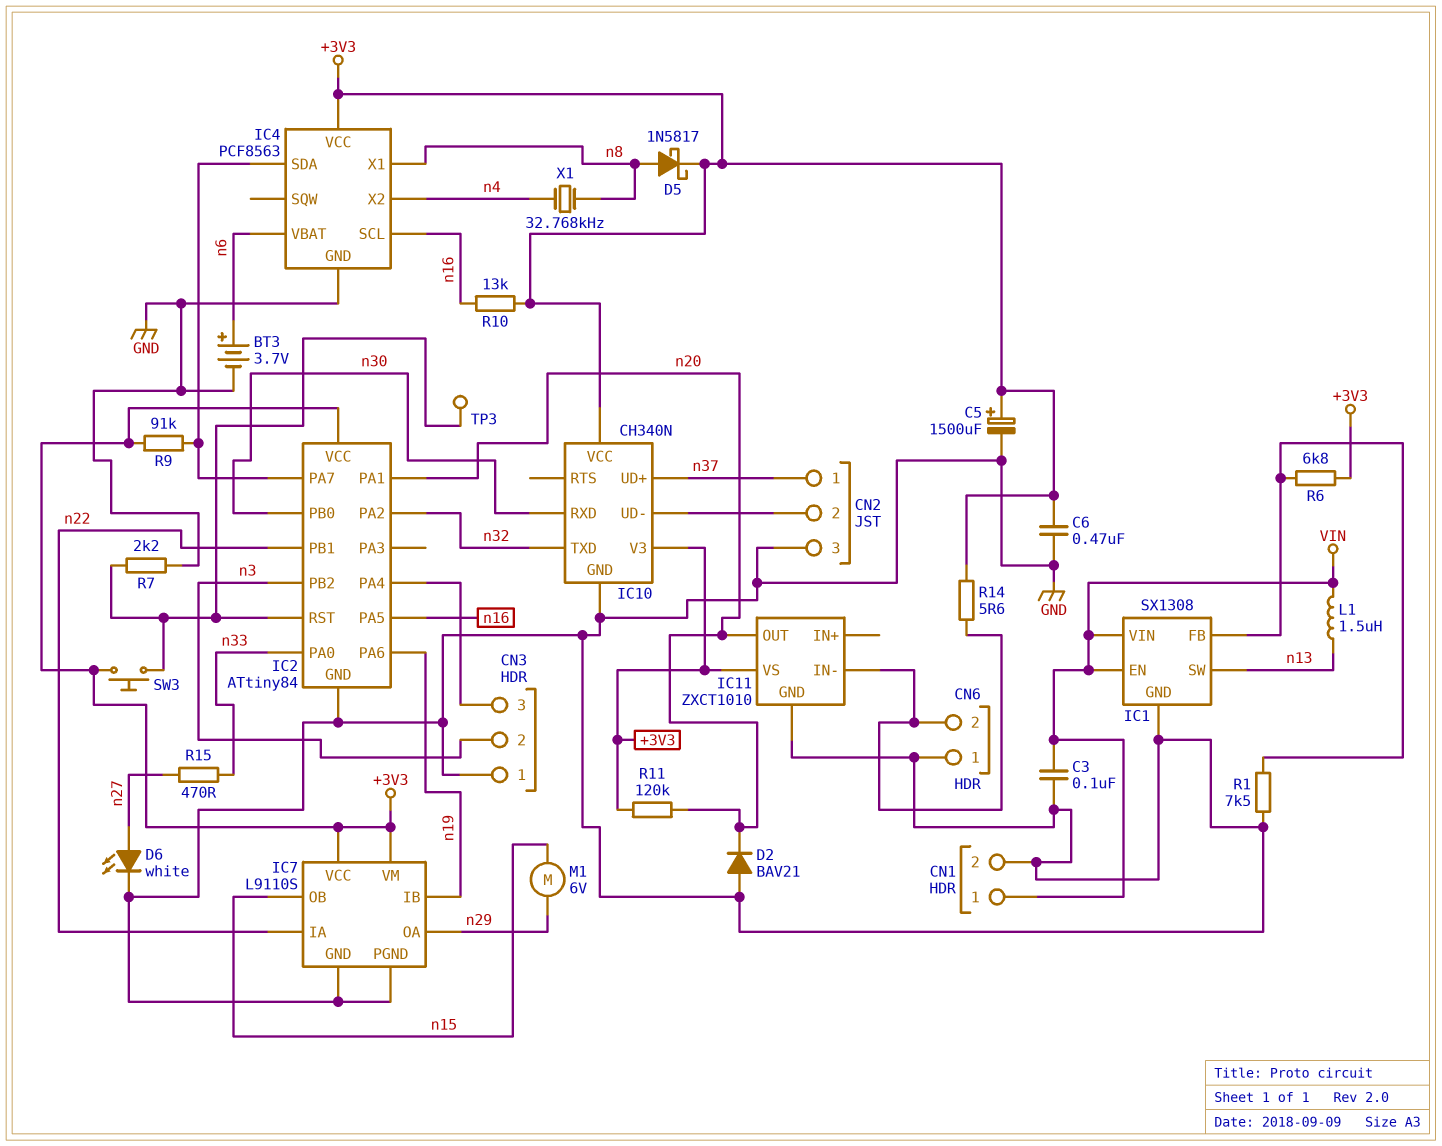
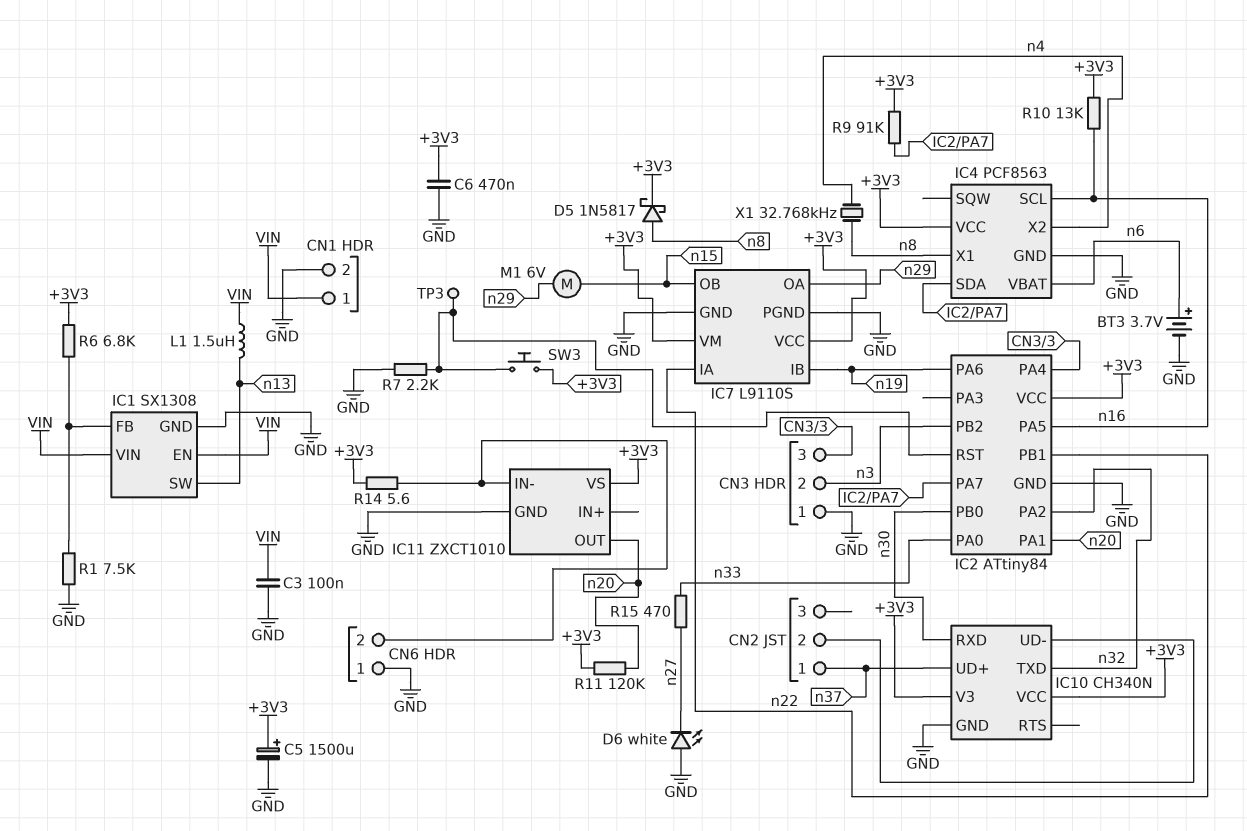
CN2 pin 3: GND -> none
D2: diode BAV21 (A GND, K n20) -> none
D6: LED white (A n27, K GND) -> LED white (A GND, K n27)

